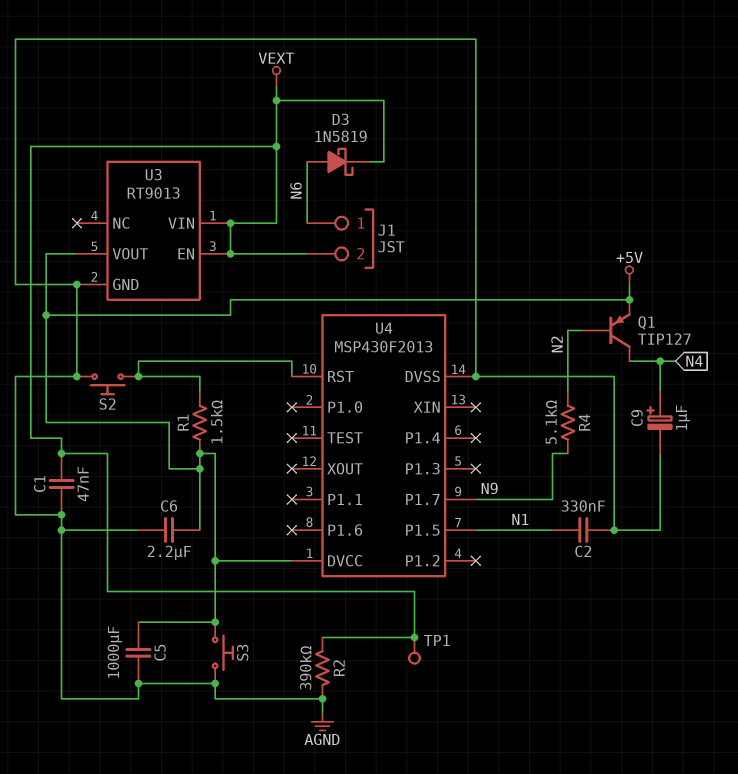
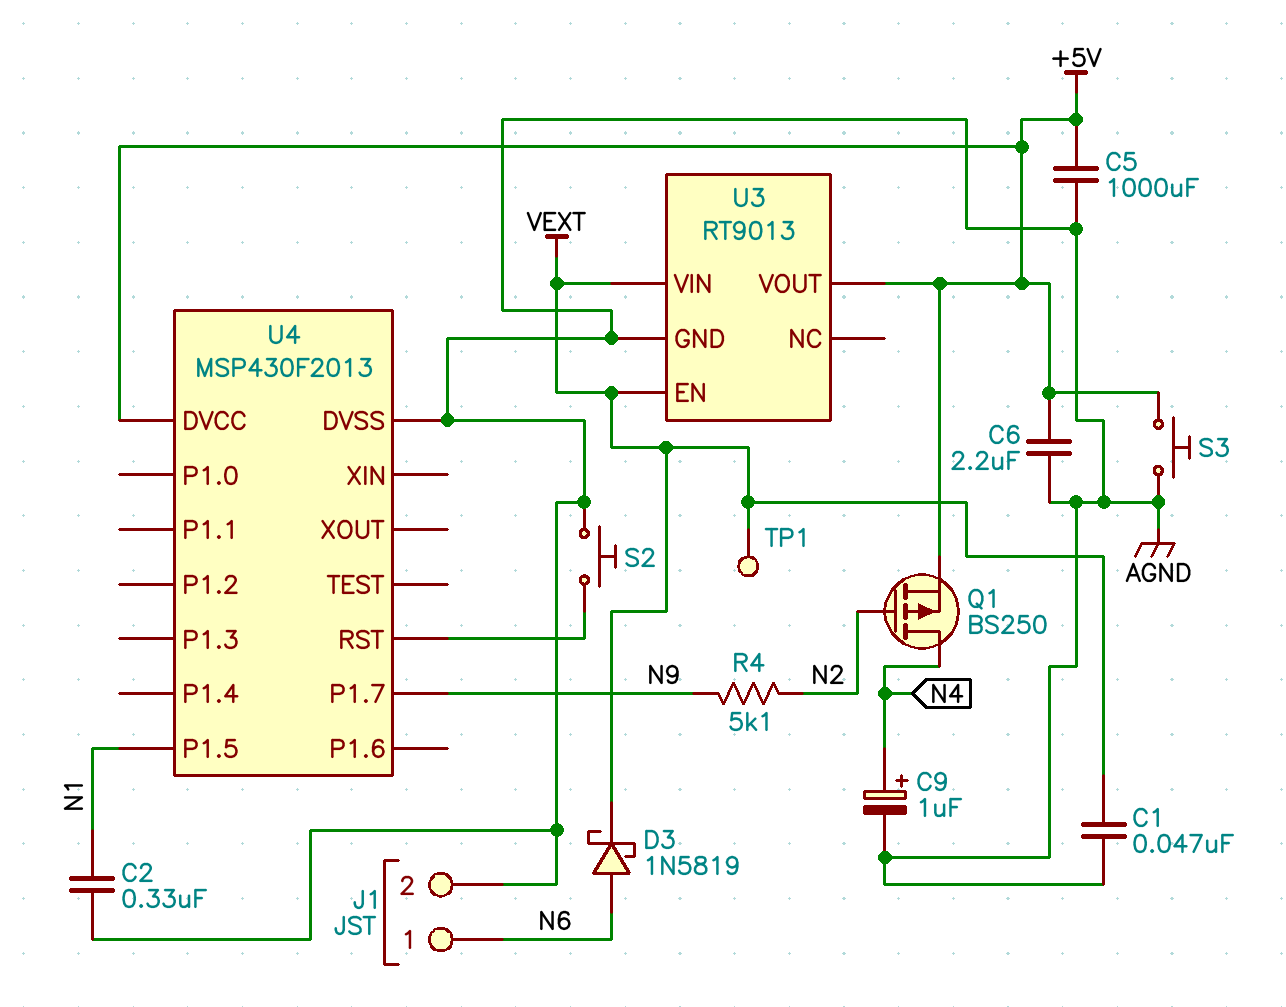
J1 pin 2: VEXT -> AGND
Q1: PNP TIP127 (B N2, C N4, E +5V) -> PMOS BS250 (G N2, D N4, S +5V)
R1: 1.5k (+5V, U4/RST) -> none
R2: 390k (AGND, VEXT) -> none

